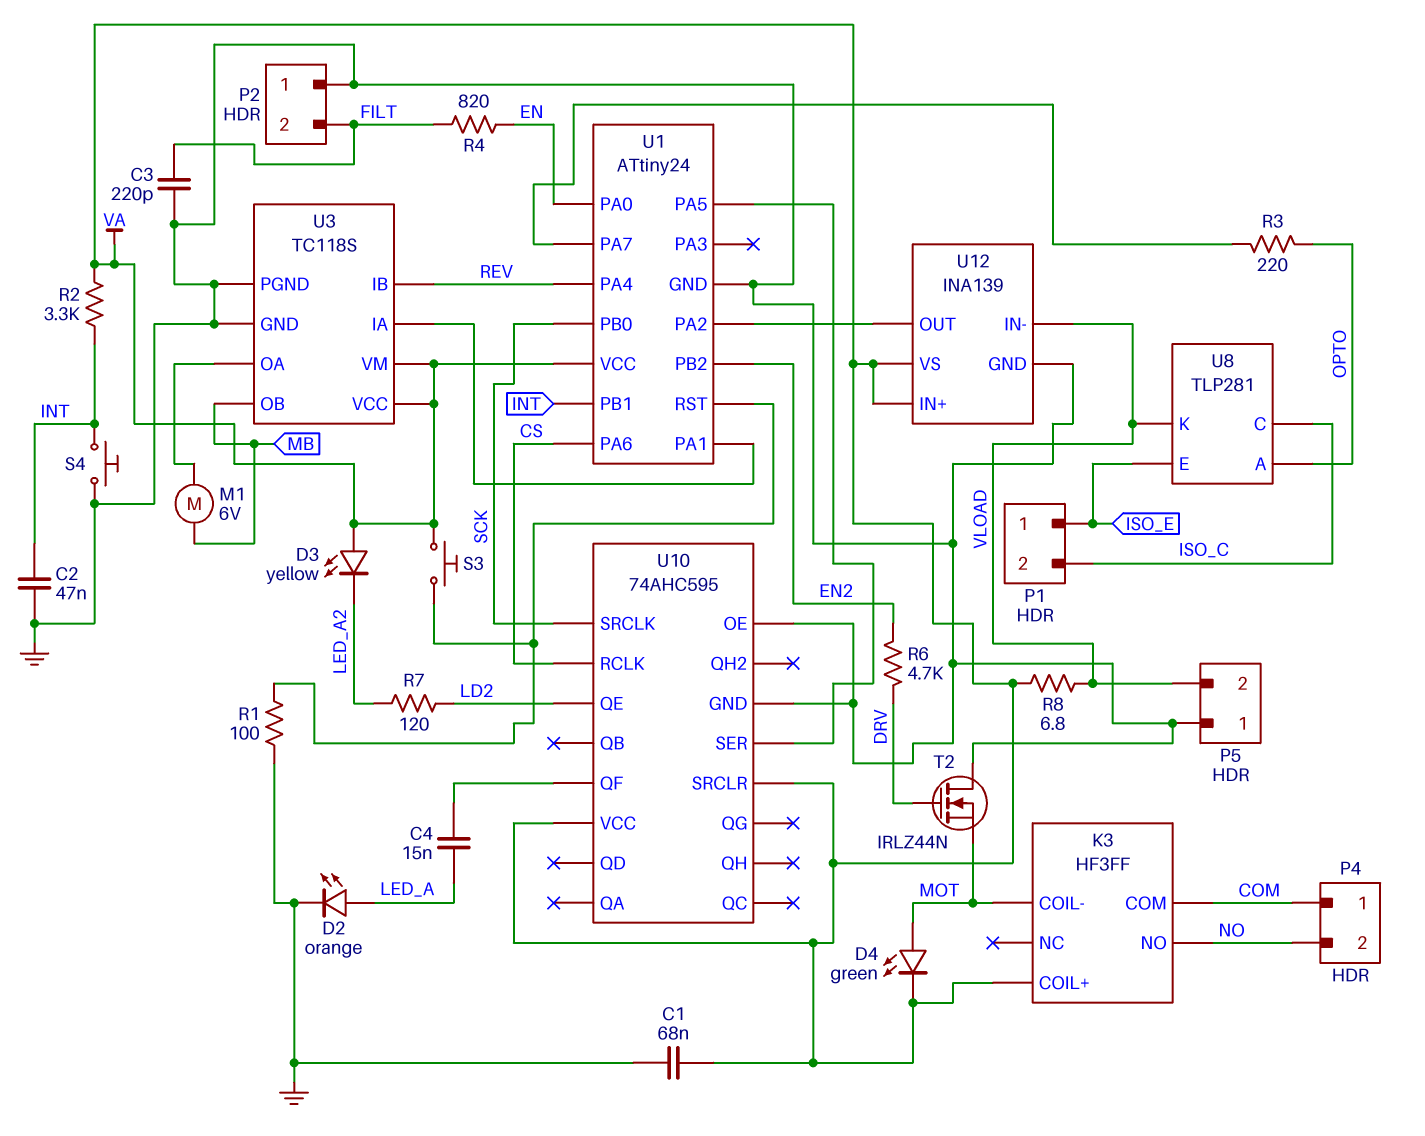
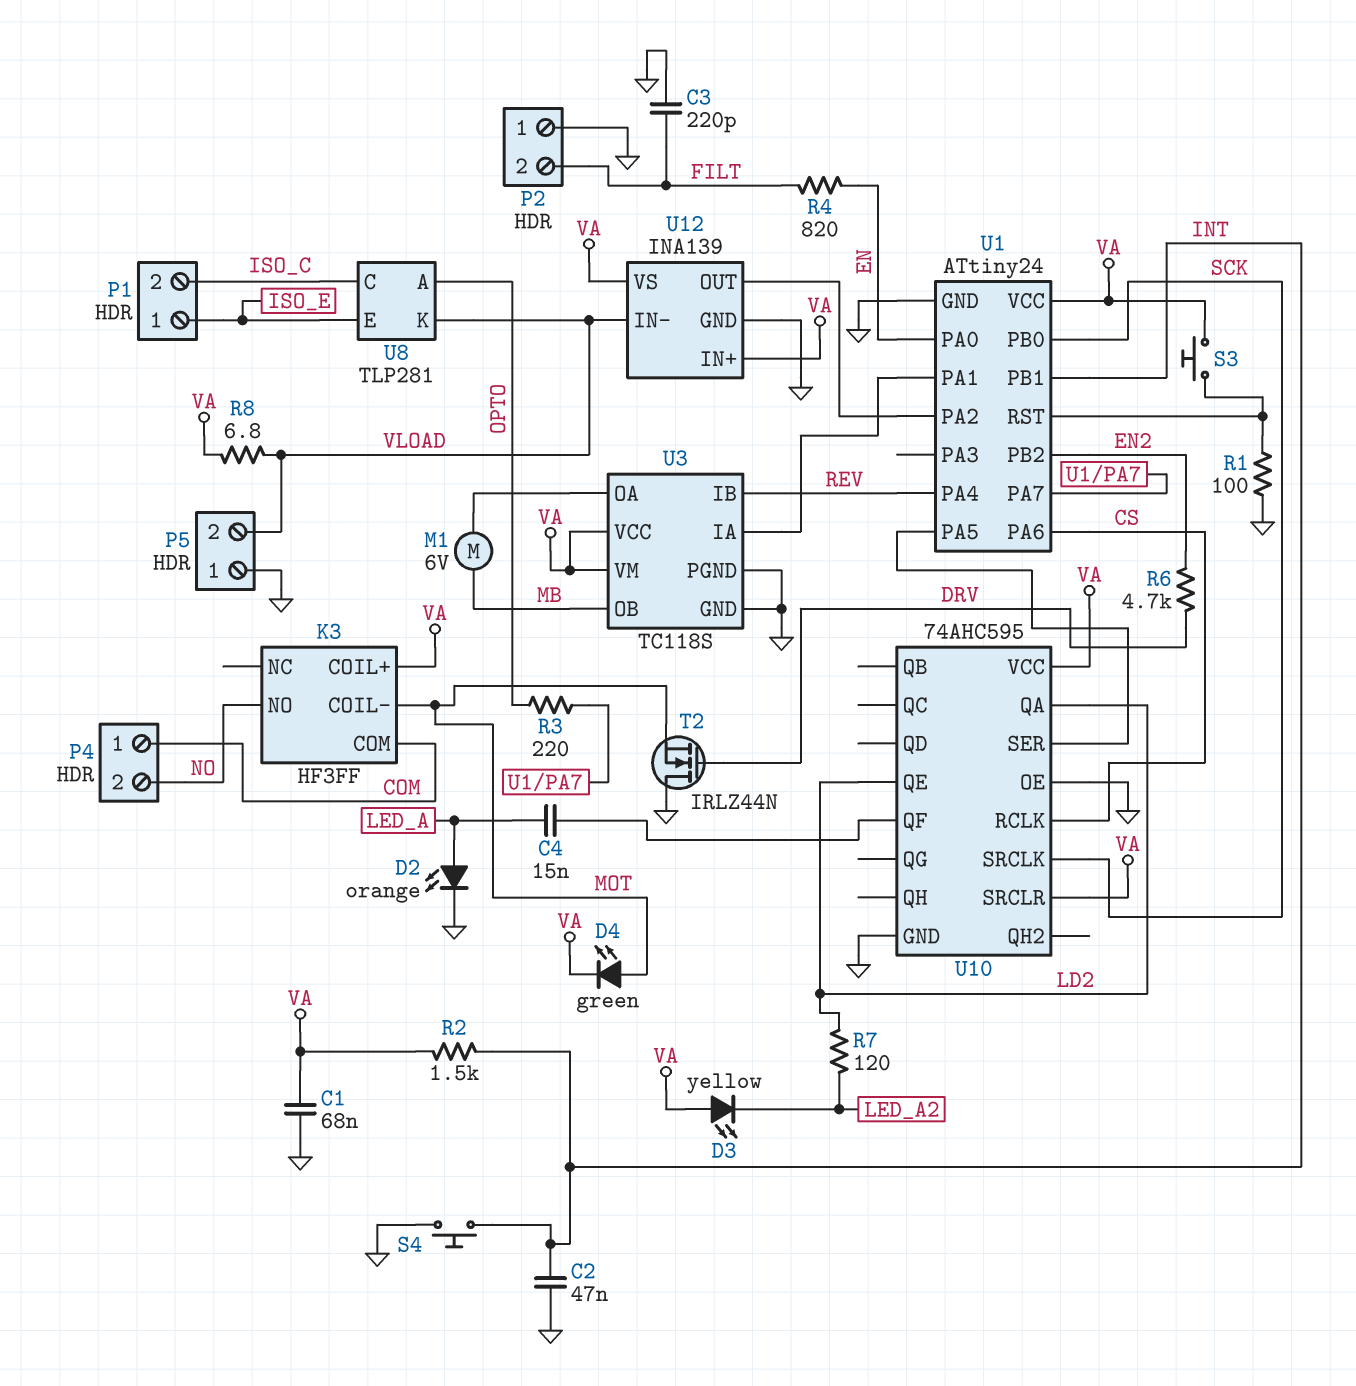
R2: 3.3k (INT, VA) -> 1.5k (INT, VA)
U10 pin QA: none -> LD2

